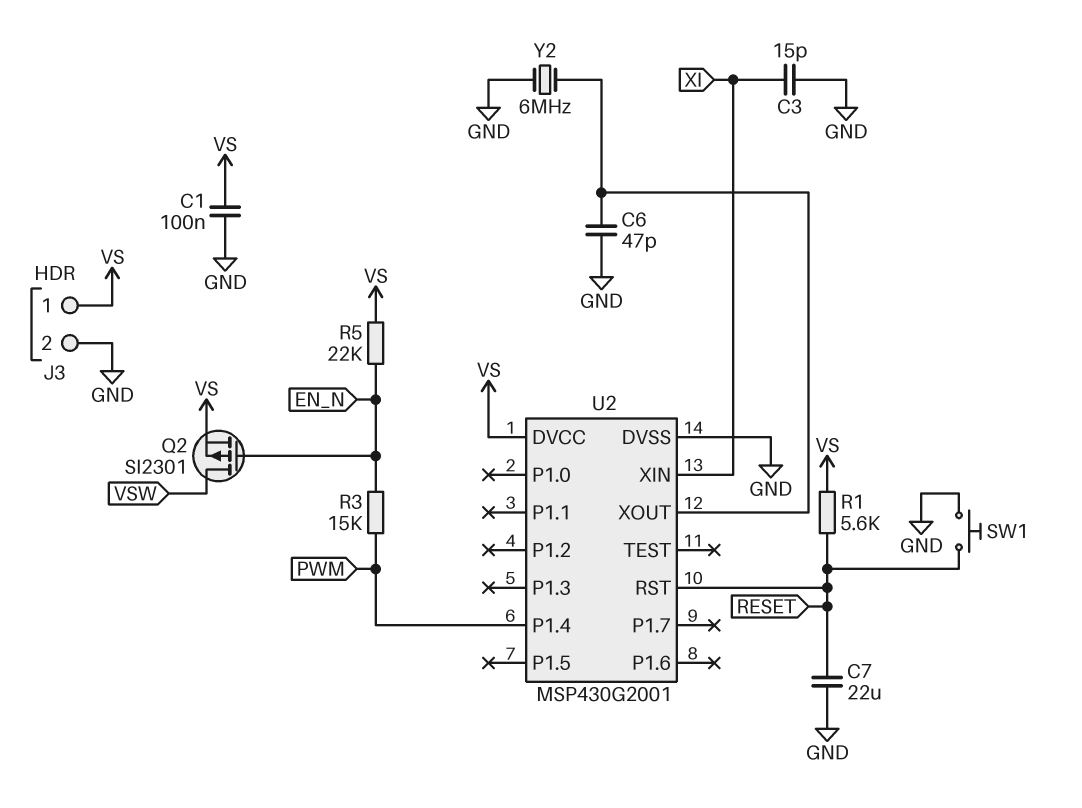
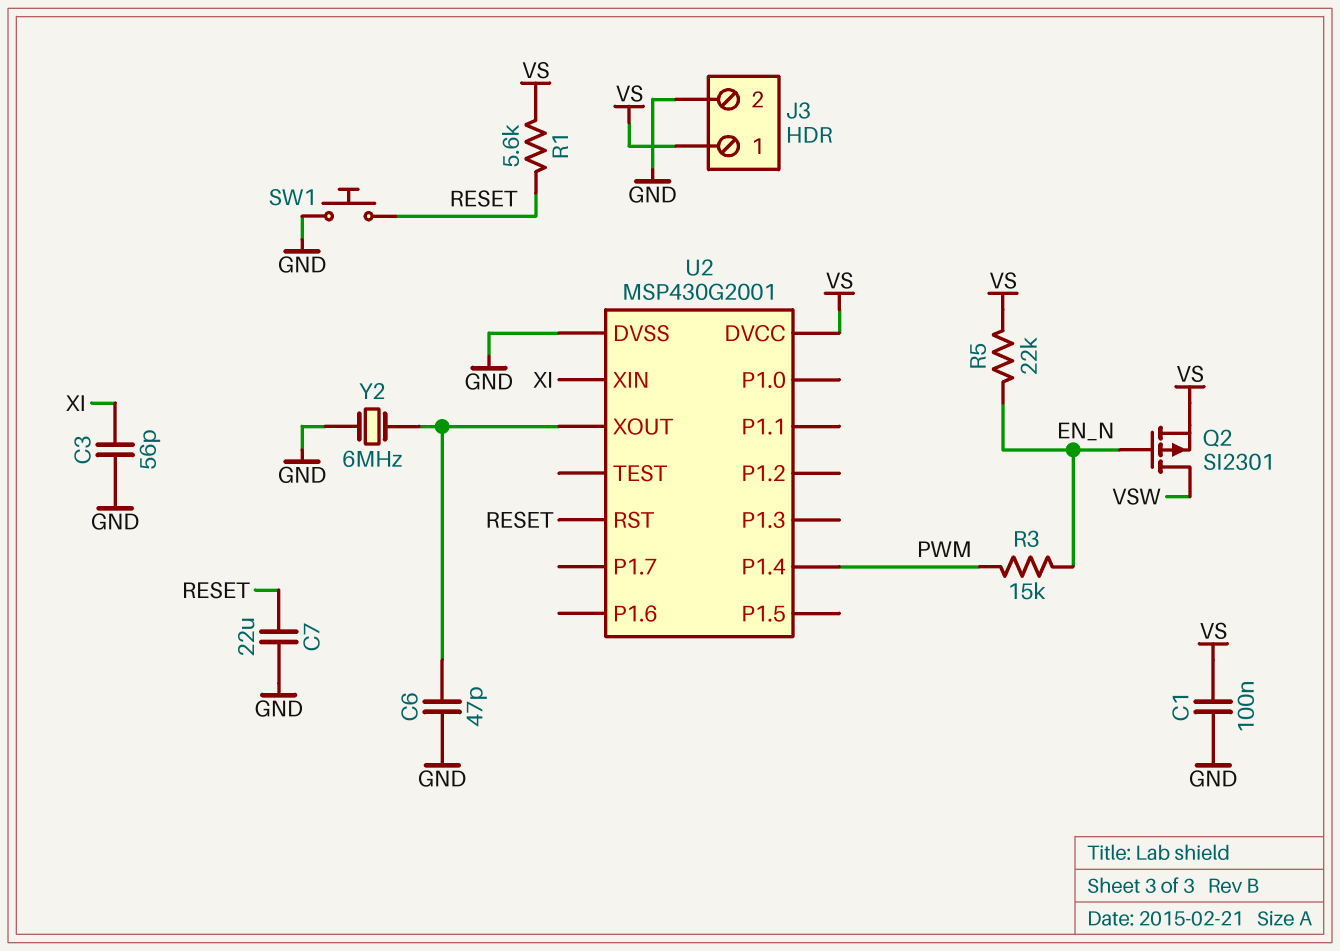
C3: 15pF (GND, XI) -> 56pF (GND, XI)

